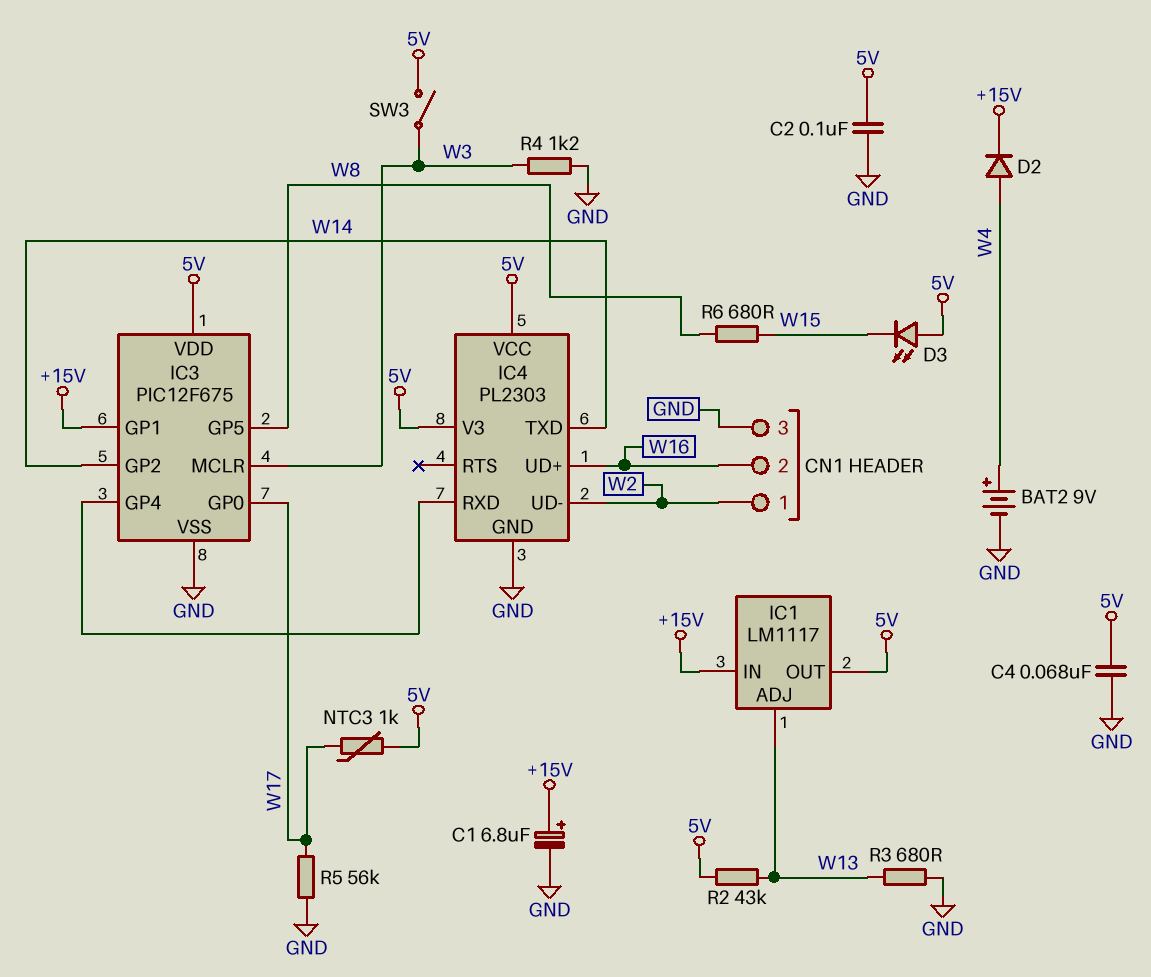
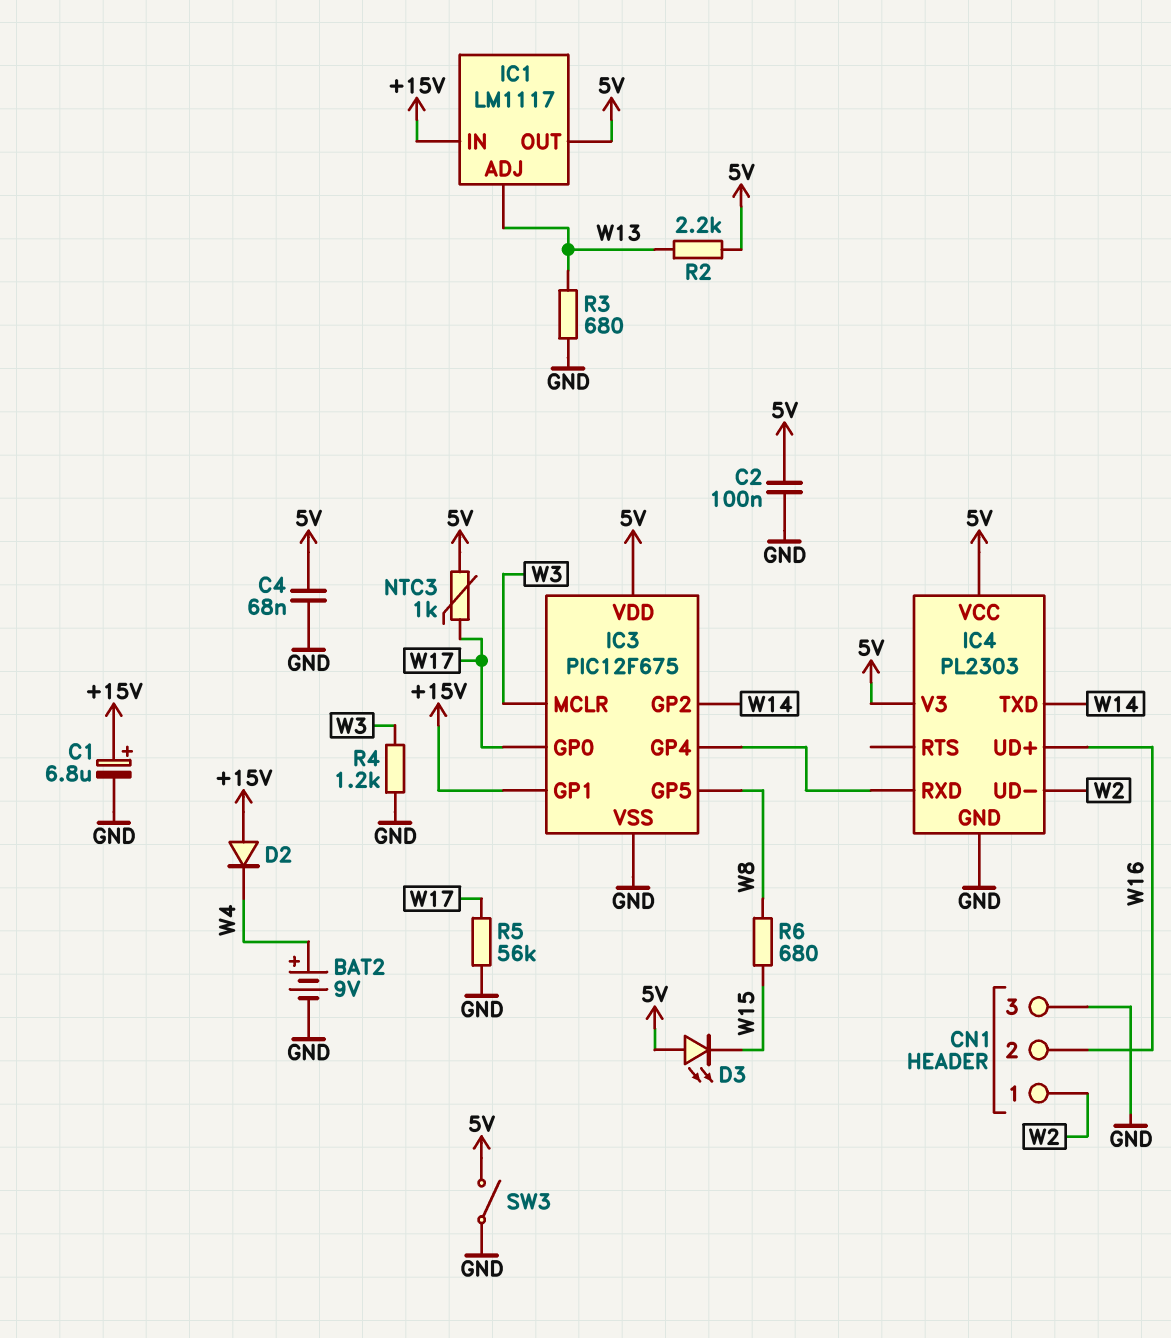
D2: diode (A W4, K +15V) -> diode (A +15V, K W4)
R2: 43k (5V, W13) -> 2.2k (5V, W13)
SW3: switch (5V, W3) -> switch (5V, GND)

